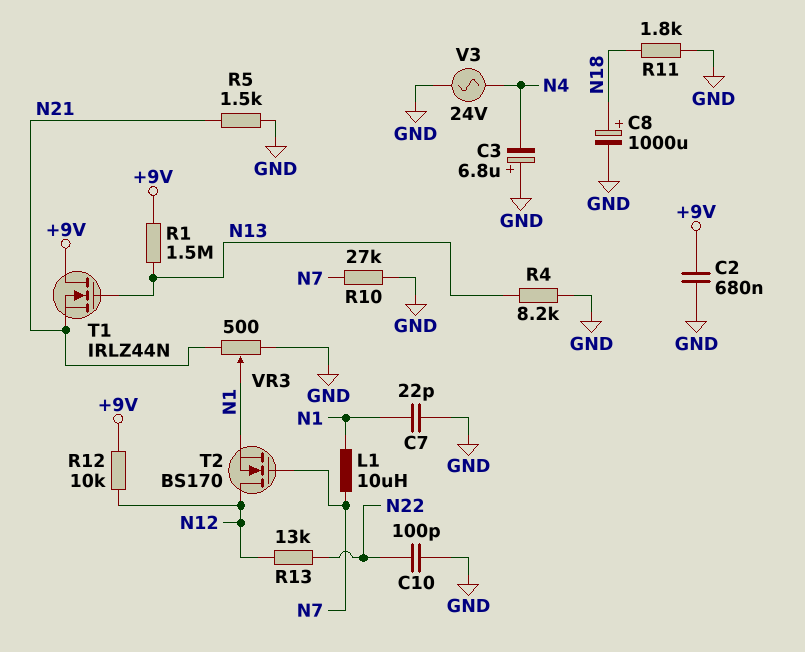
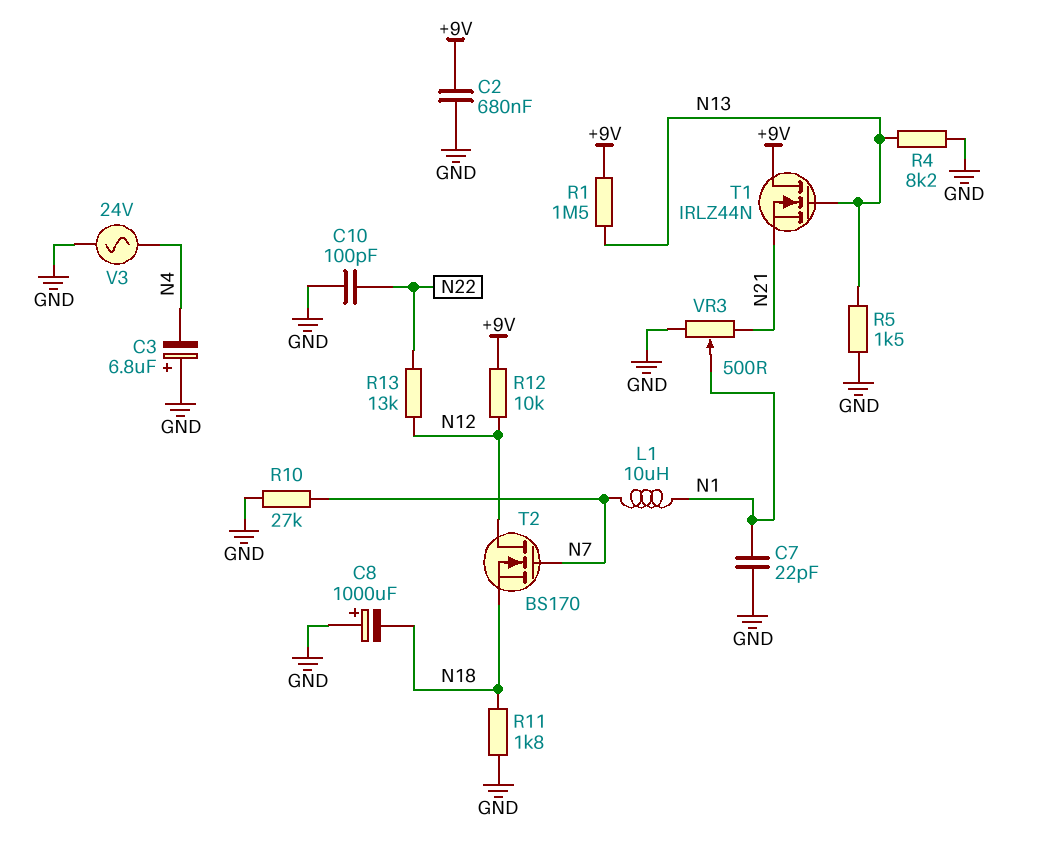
C8: 1000uF (plus N18, minus GND) -> 1000uF (plus GND, minus N18)
R5: 1.5k (GND, N21) -> 1.5k (GND, N13)
T2: NMOS BS170 (G N7, D N12, S N1) -> NMOS BS170 (G N7, D N12, S N18)

